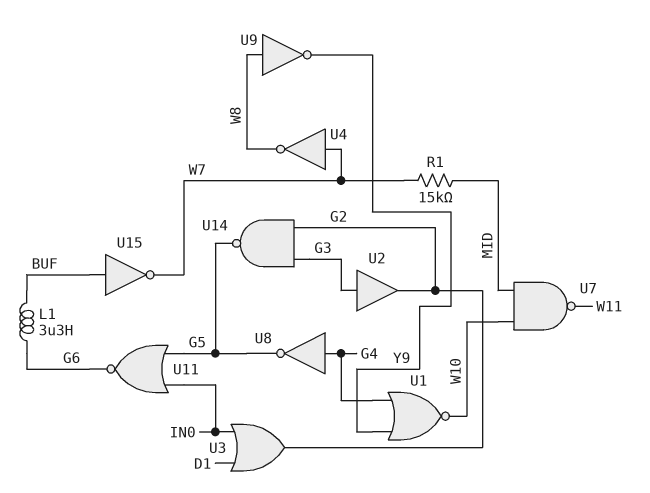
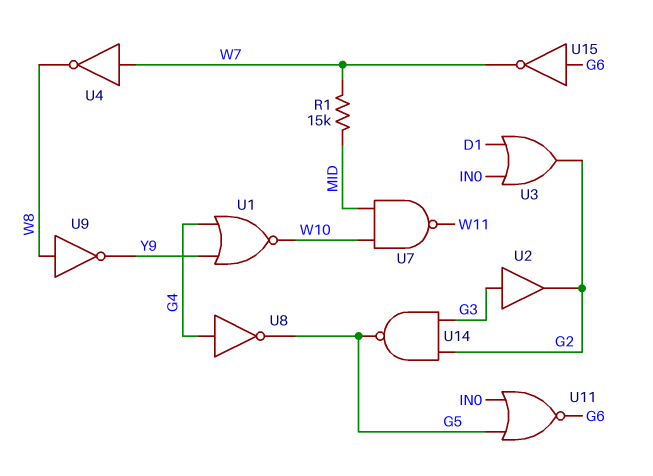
L1: 3.3uH (BUF, G6) -> none
U15: NOT (in BUF, out W7) -> NOT (in G6, out W7)

